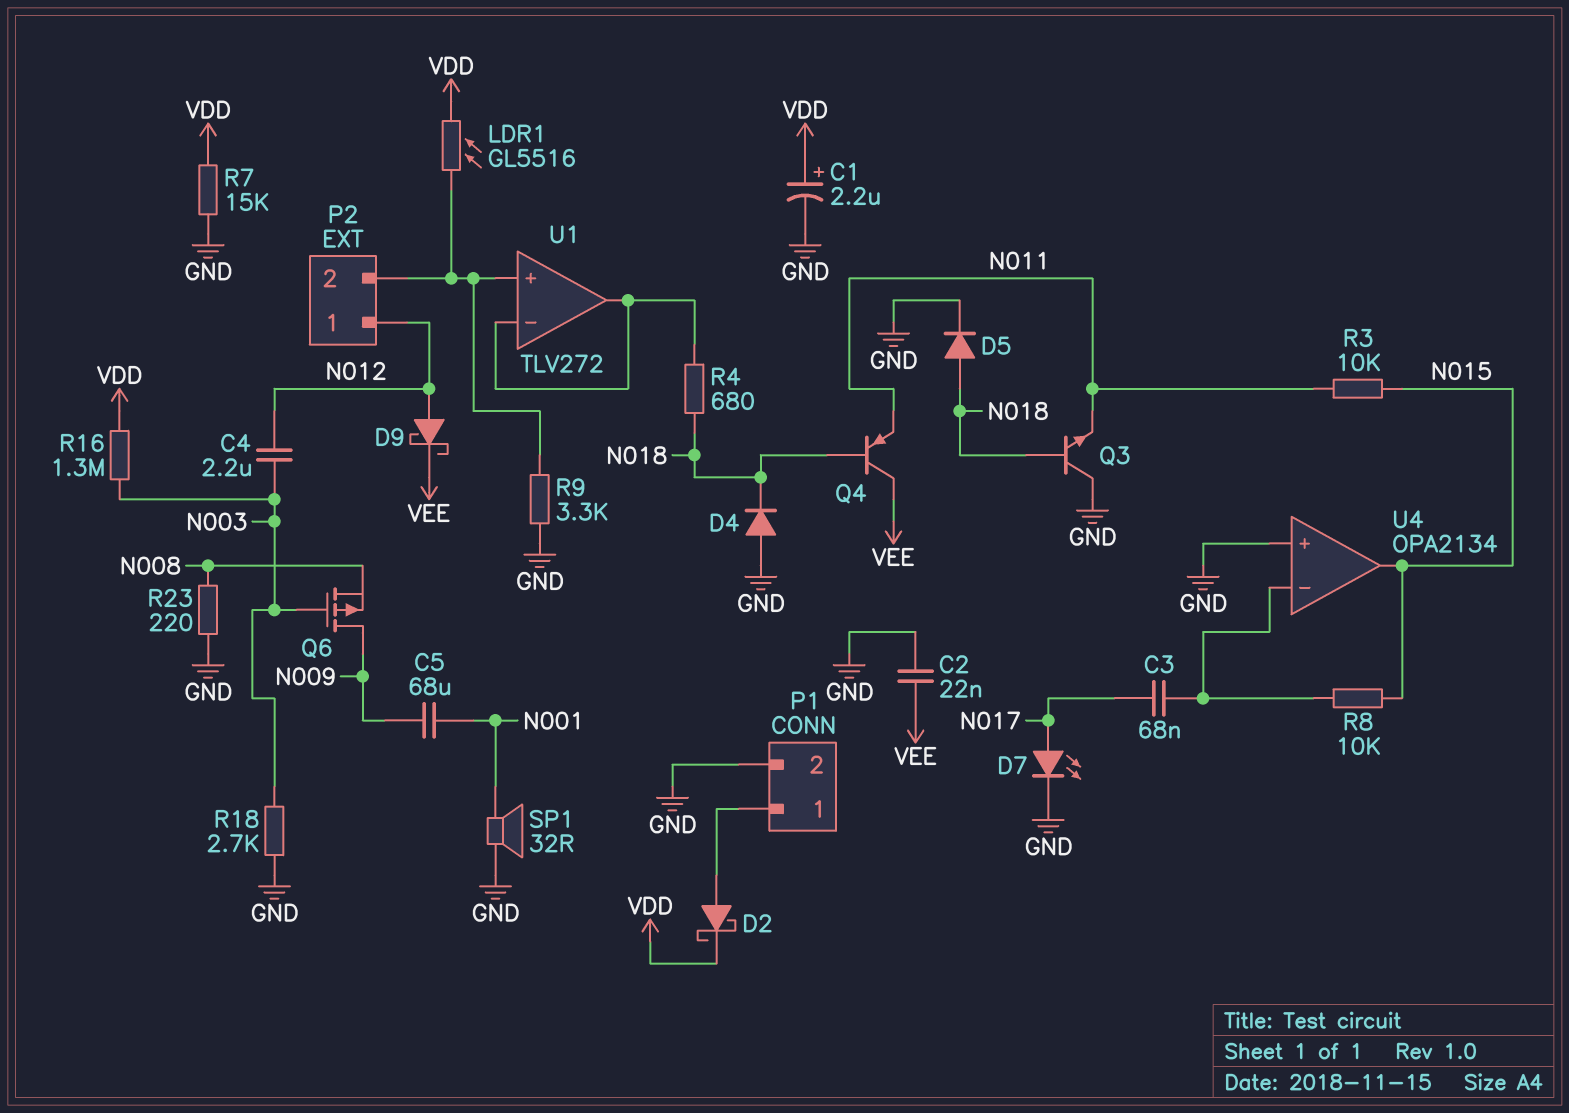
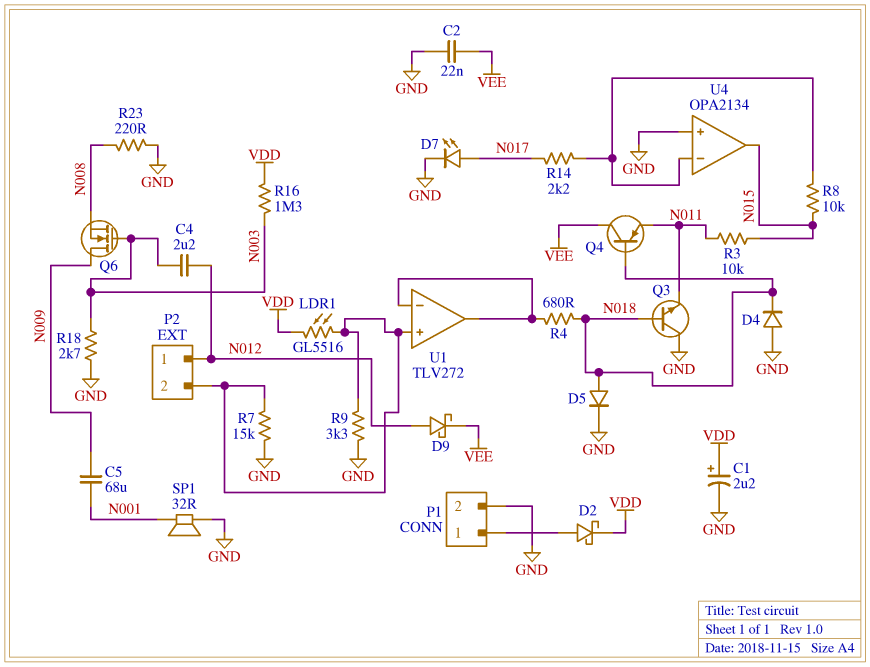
C3: 68nF (N017, U4/in-) -> none
Q6: PMOS (G N003, D N009, S N008) -> NMOS (G N003, D N009, S N008)
R7: 15k (GND, VDD) -> 15k (GND, P2/2)
R14: none -> 2.2k (N017, U4/in-)

